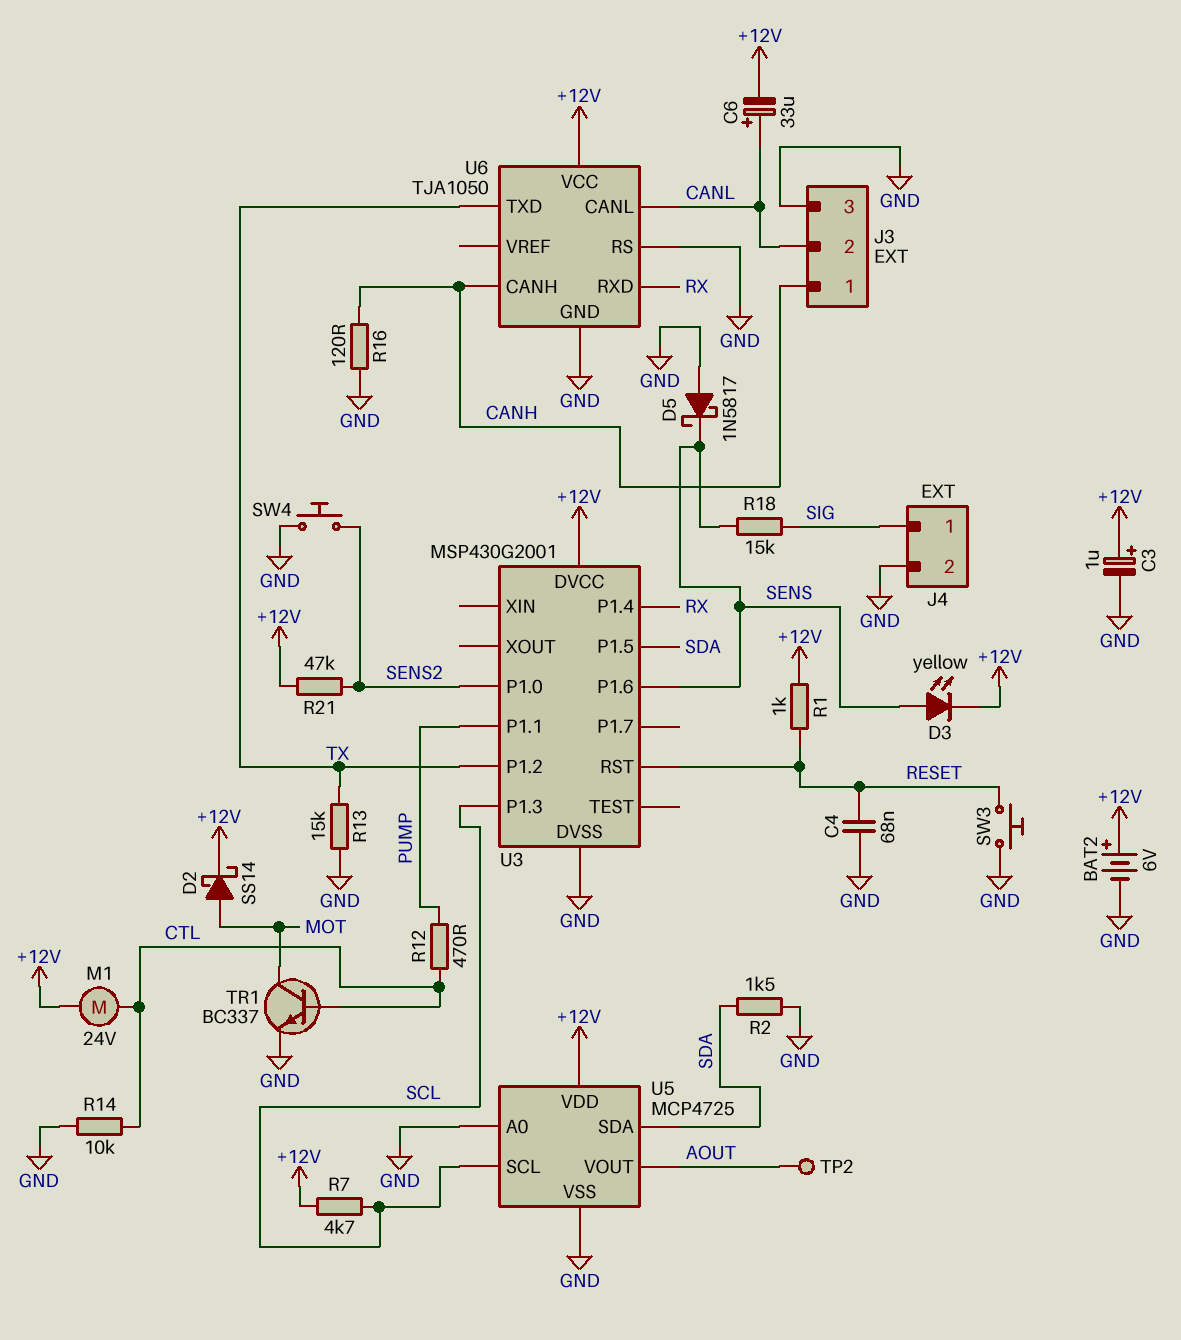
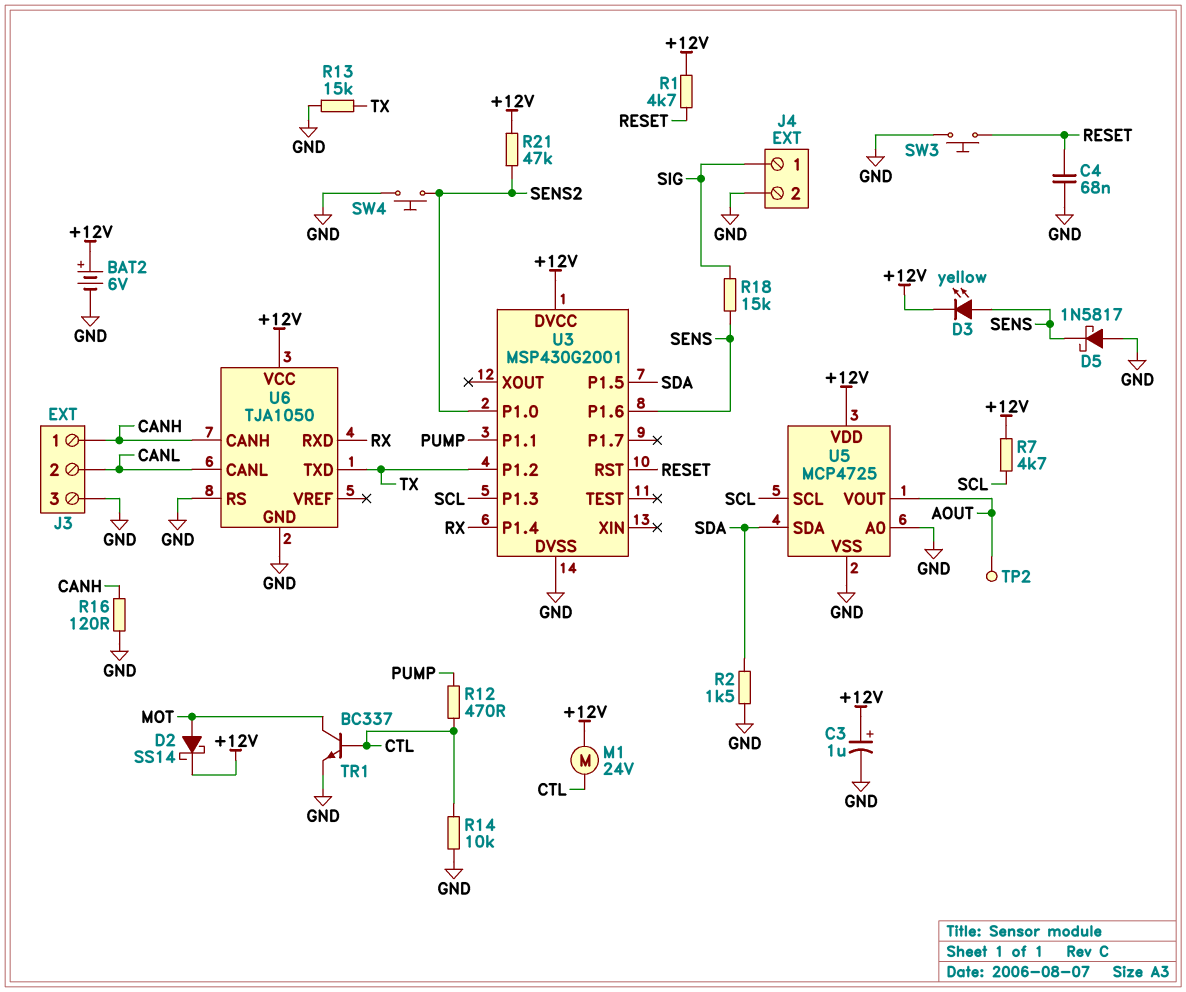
C6: 33uF (plus CANL, minus +12V) -> none
R1: 1k (+12V, RESET) -> 4.7k (+12V, RESET)

